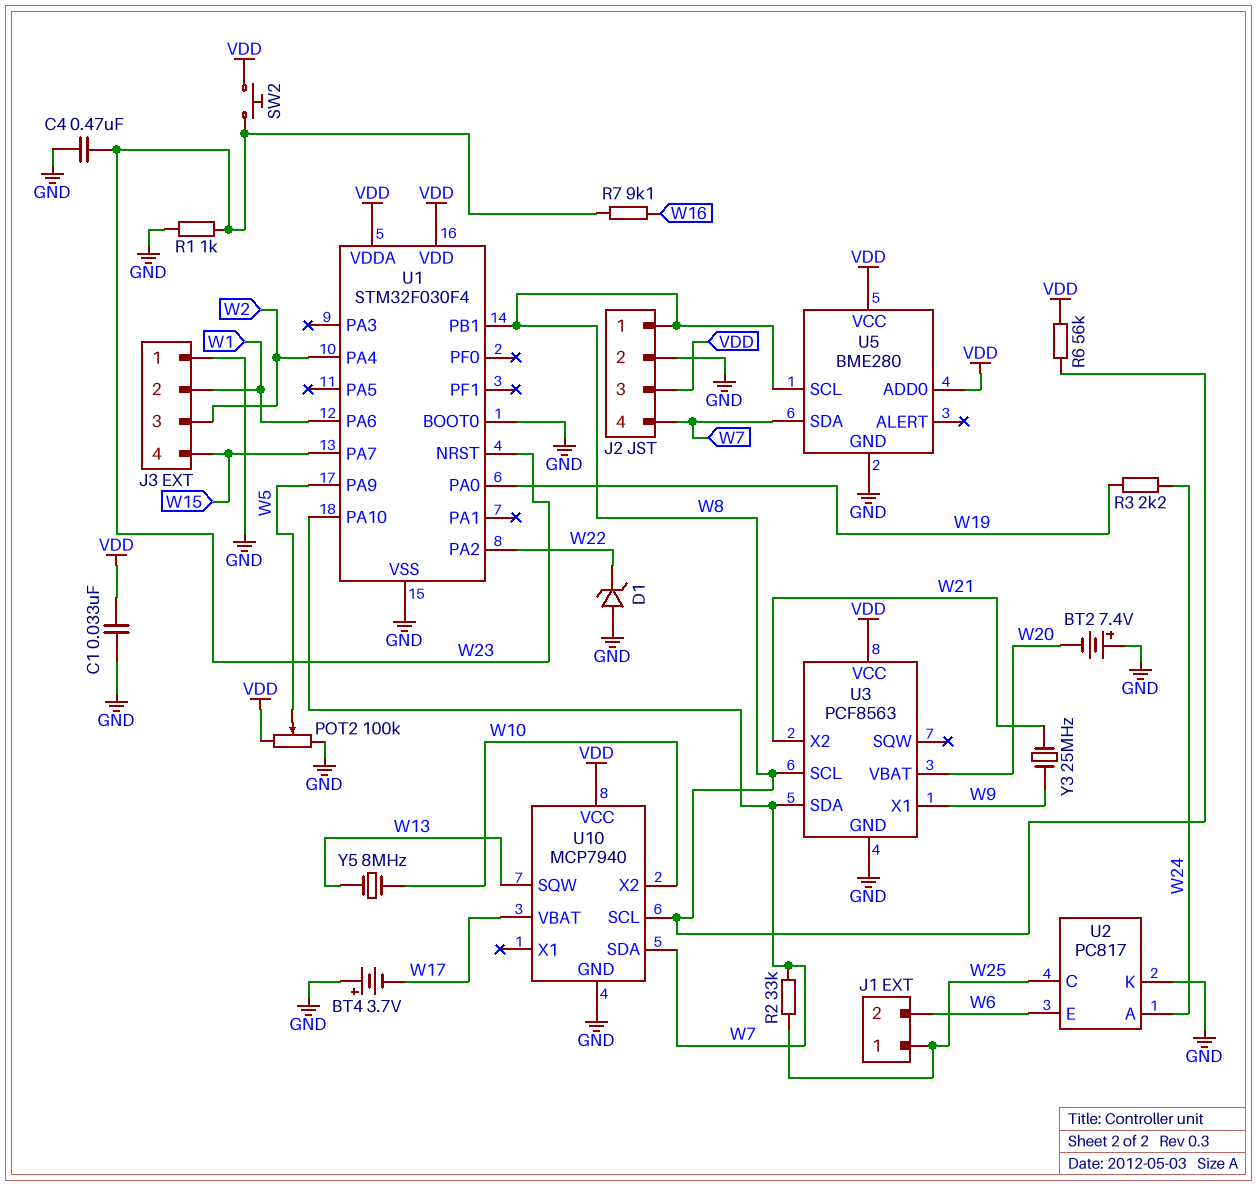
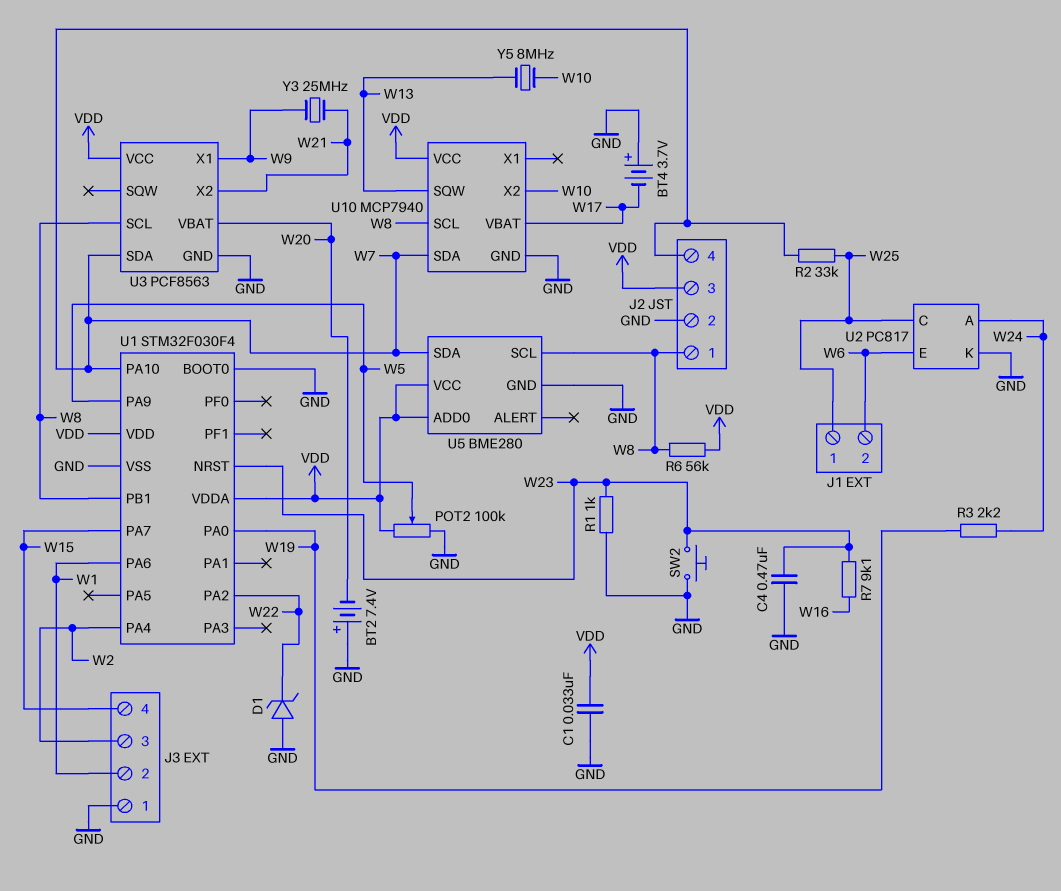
SW2: button (VDD, W23) -> button (GND, W23)

